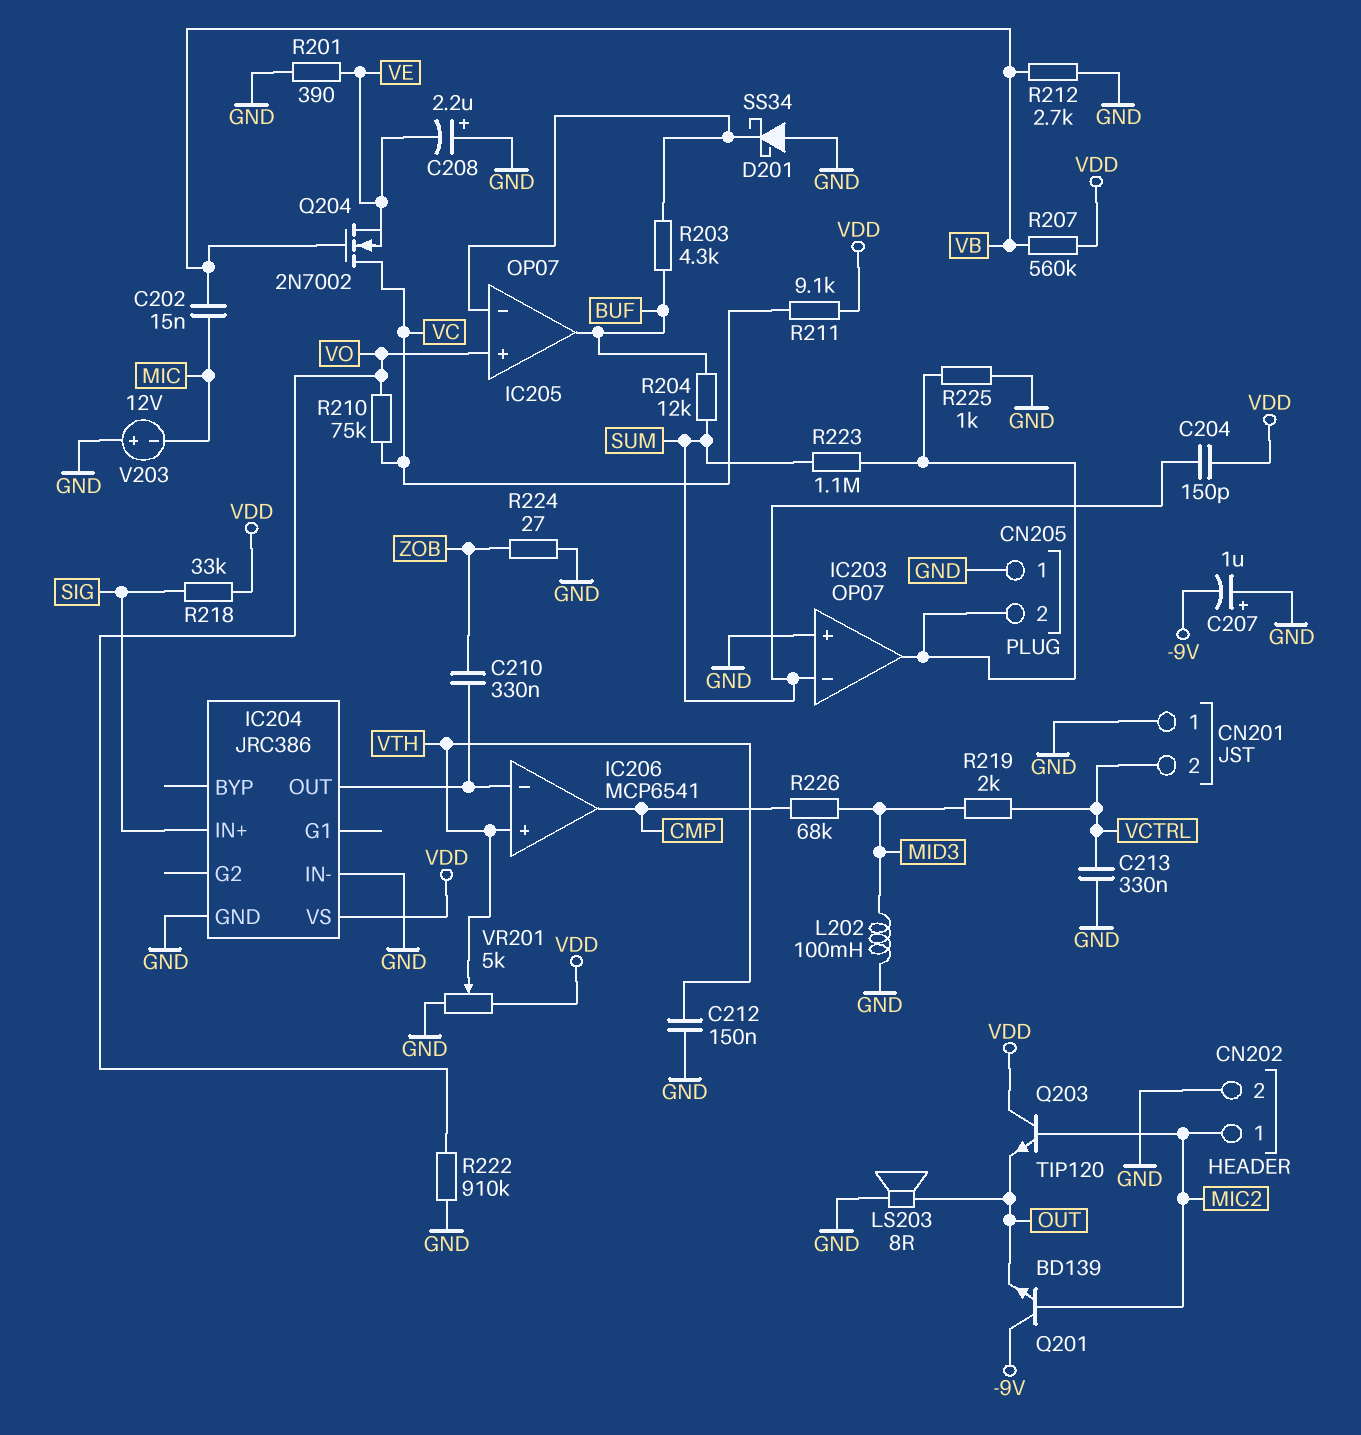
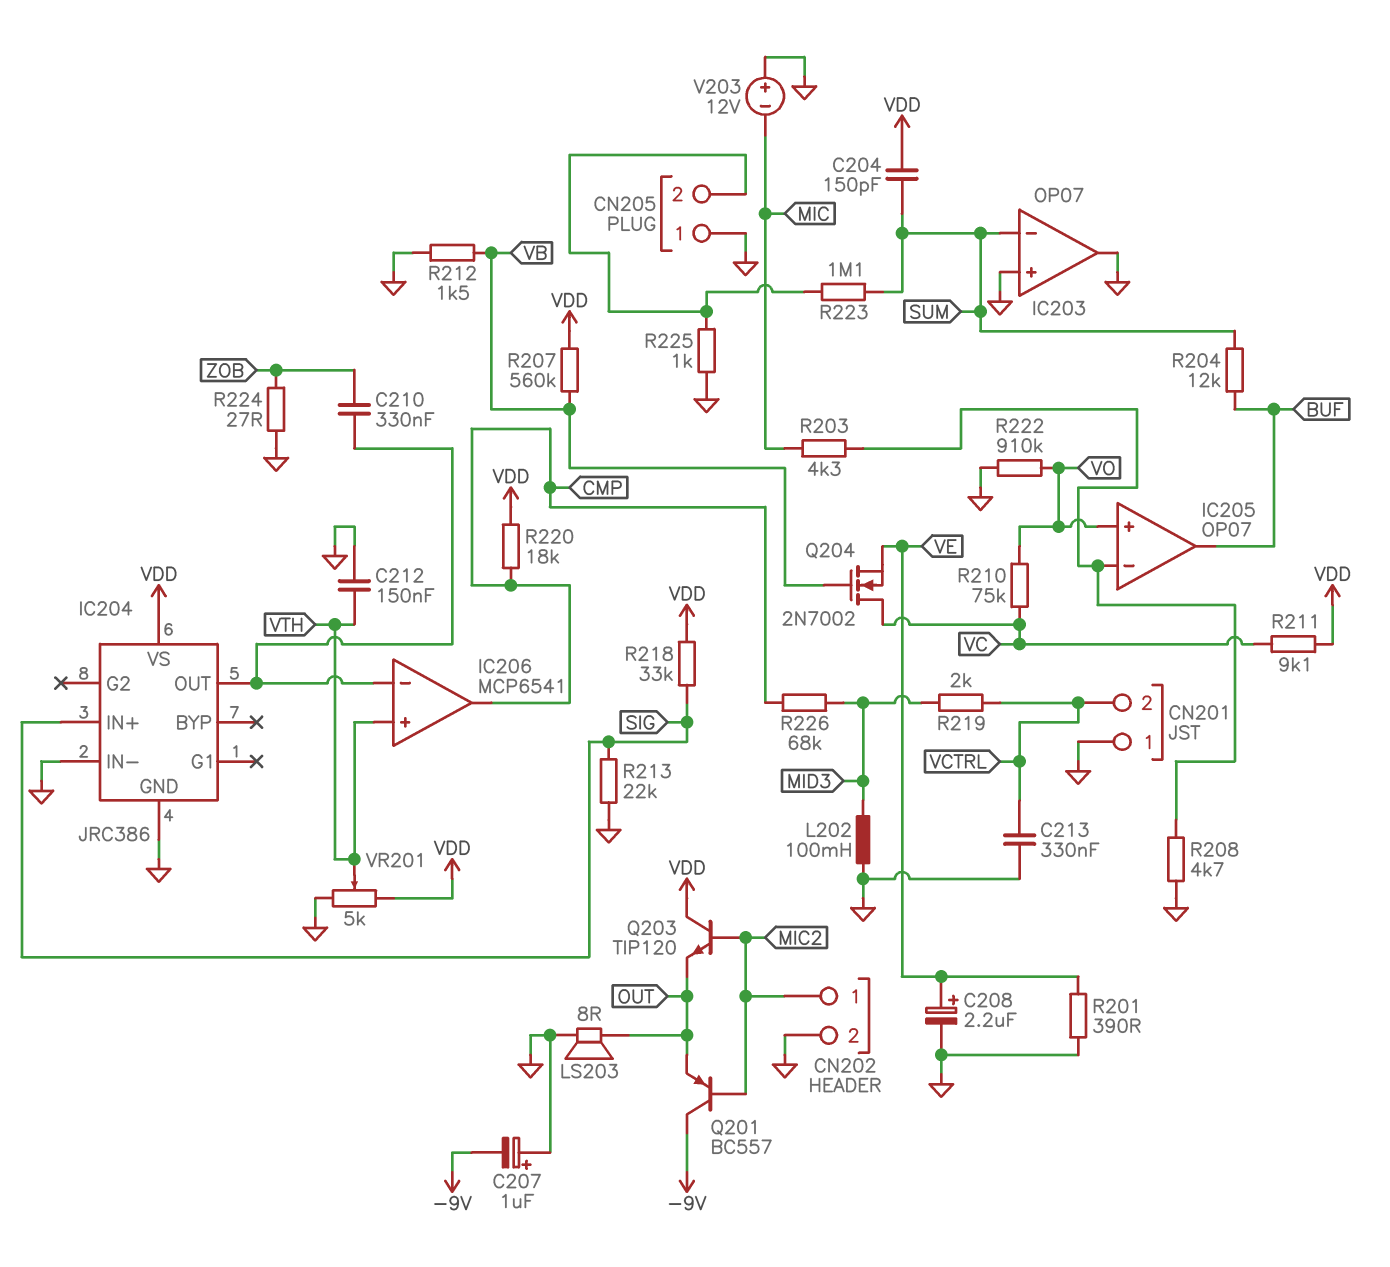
C202: 15nF (MIC, VB) -> none
C208: 2.2uF (plus GND, minus VE) -> 2.2uF (plus VE, minus GND)
D201: schottky SS34 (A GND, K IC205/in-) -> none
IC203 pin out: CN205/2 -> GND
Q201: NPN BD139 (B MIC2, C -9V, E OUT) -> PNP BC557 (B MIC2, C -9V, E OUT)
R203: 4.3k (BUF, IC205/in-) -> 4.3k (IC205/in-, MIC)
R208: none -> 4.7k (GND, IC205/in-)
R212: 2.7k (GND, VB) -> 1.5k (GND, VB)
R213: none -> 22k (GND, SIG)
R220: none -> 18k (CMP, VDD)

